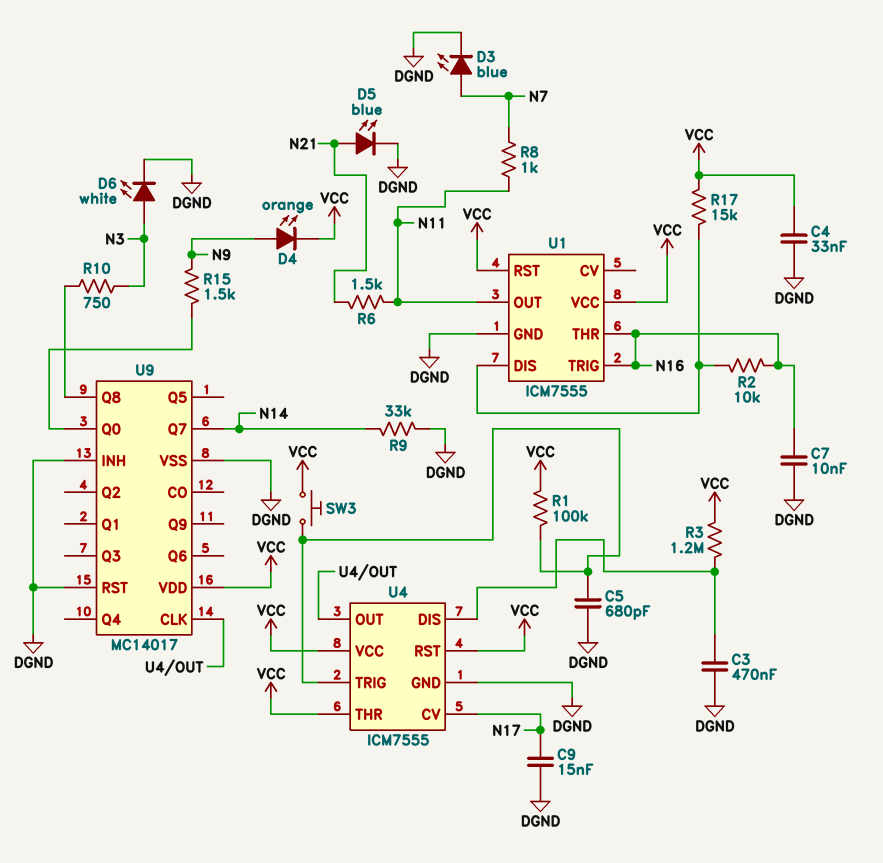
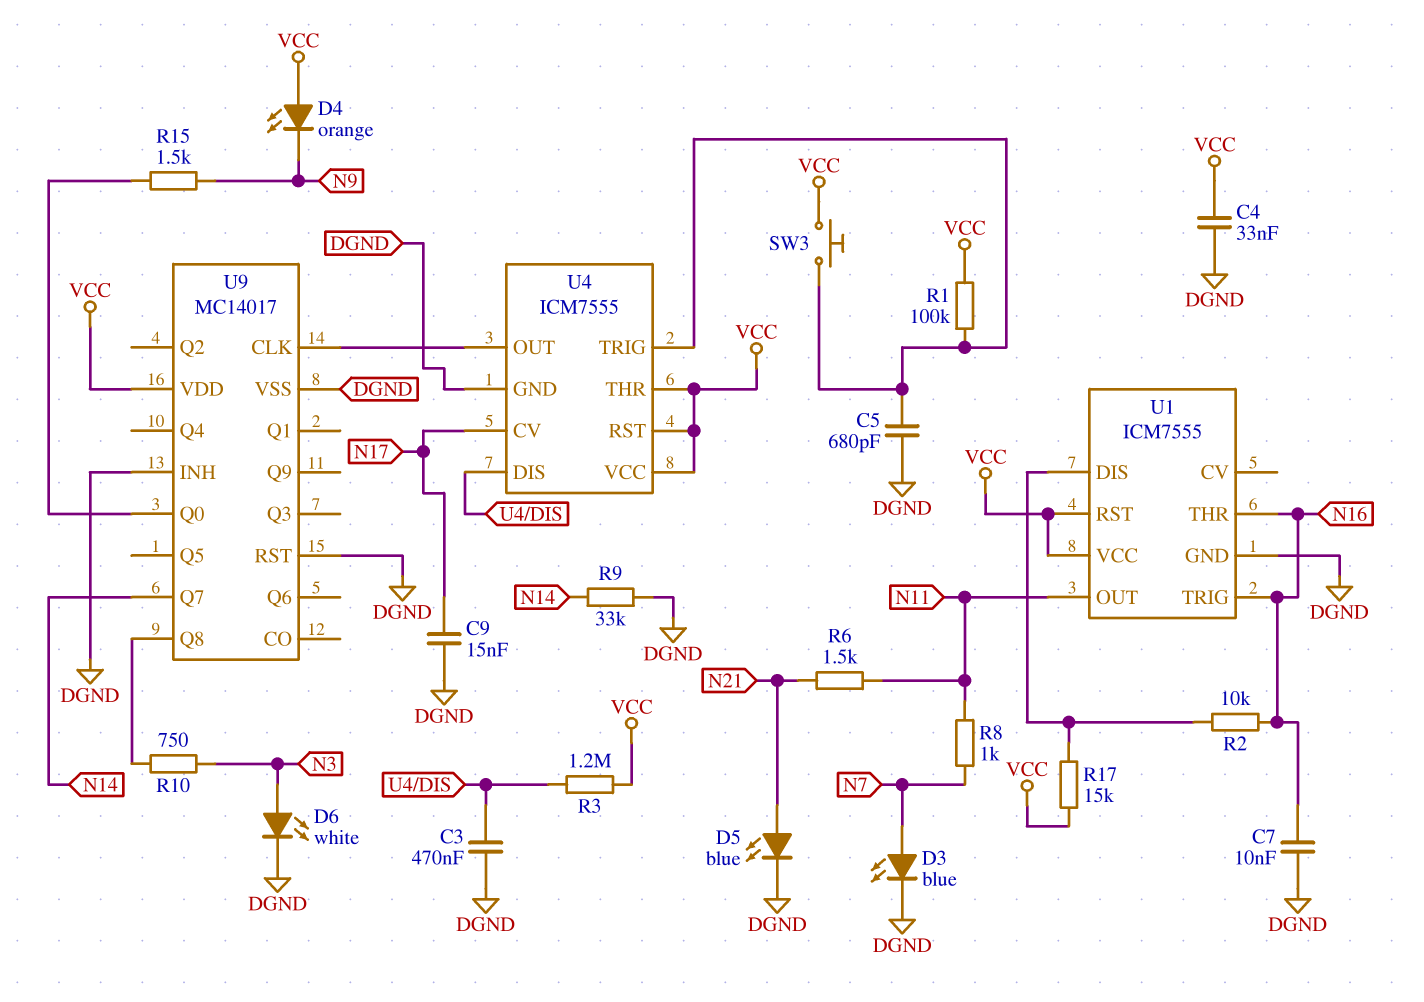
D4: LED orange (A N9, K VCC) -> LED orange (A VCC, K N9)

